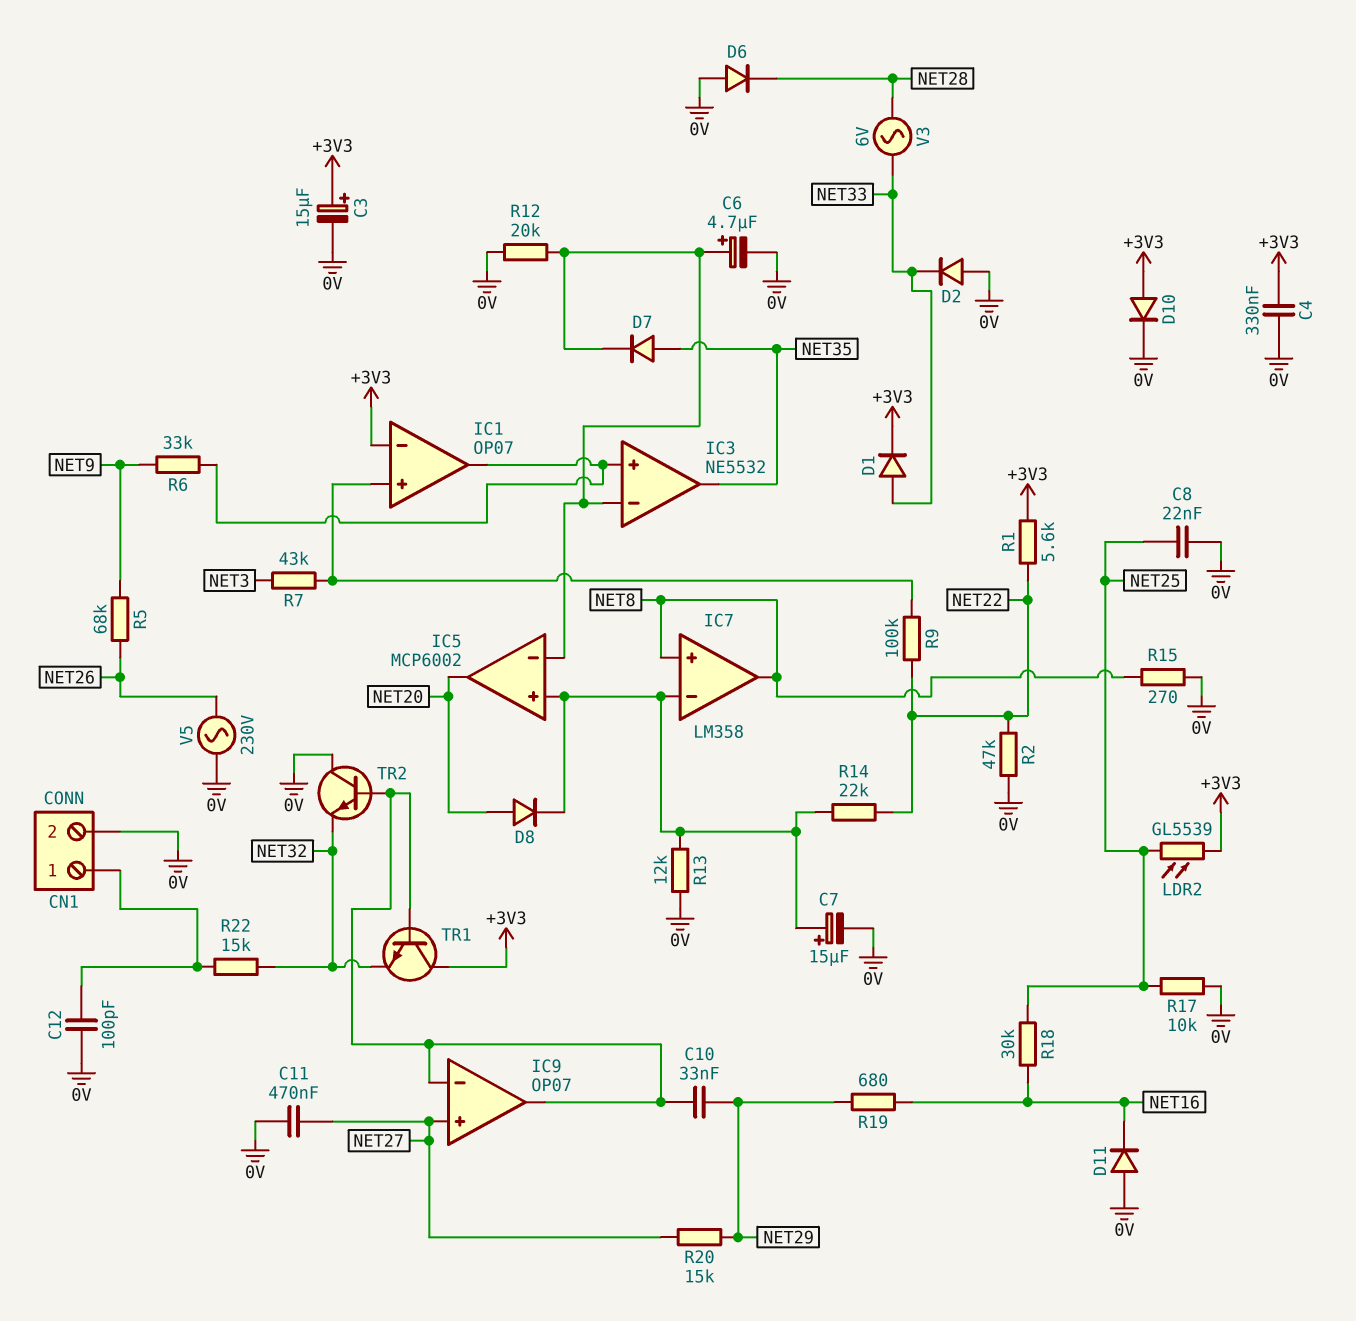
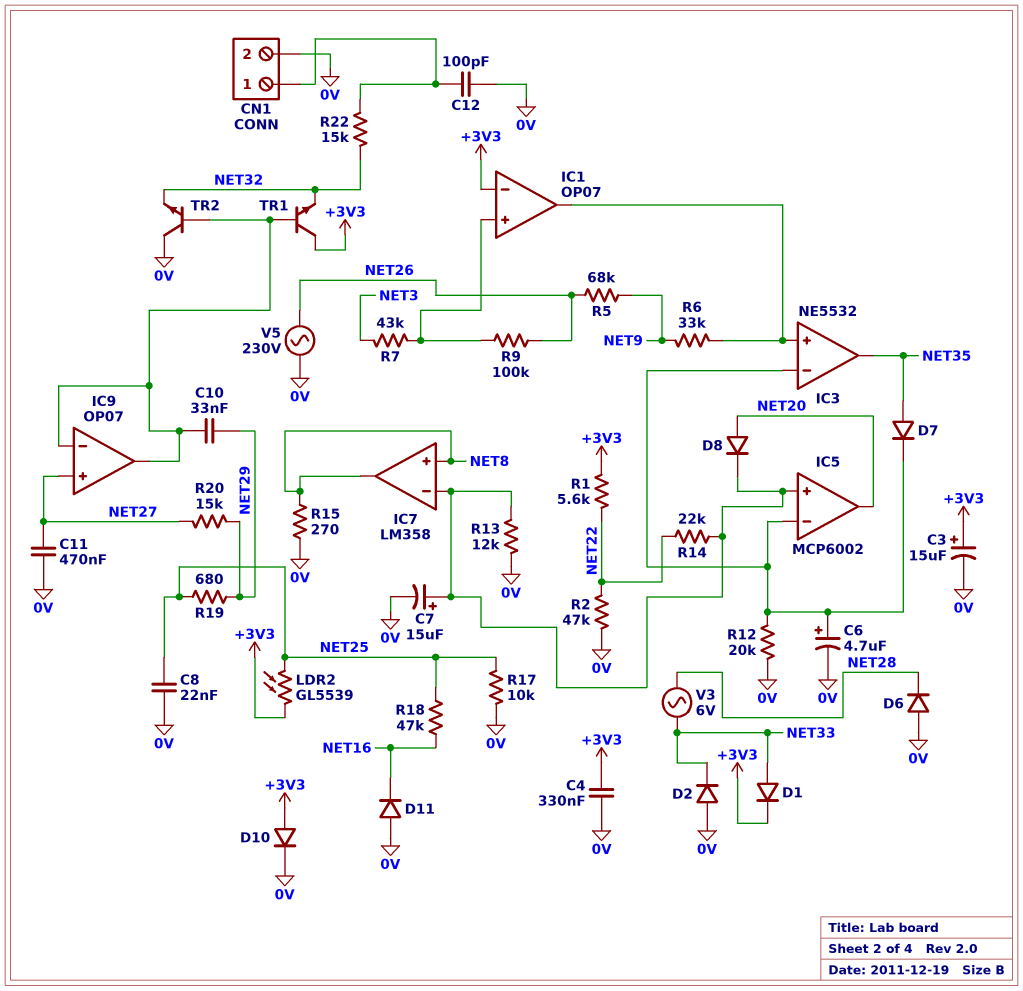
R9: 100k (IC1/in+, NET22) -> 100k (IC1/in+, NET26)
R18: 30k (NET16, NET25) -> 47k (NET16, NET25)
R19: 680 (NET16, NET29) -> 680 (NET25, NET29)

